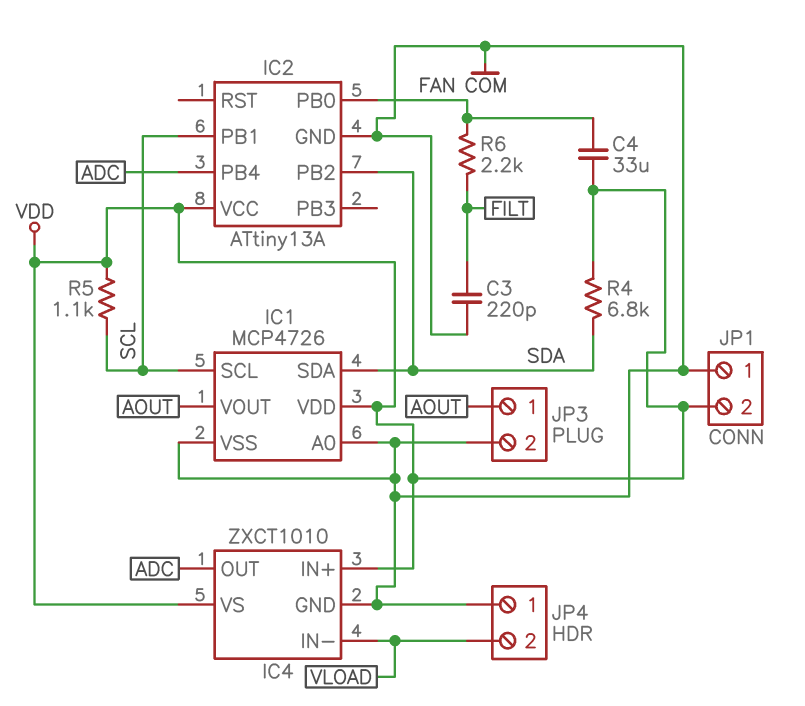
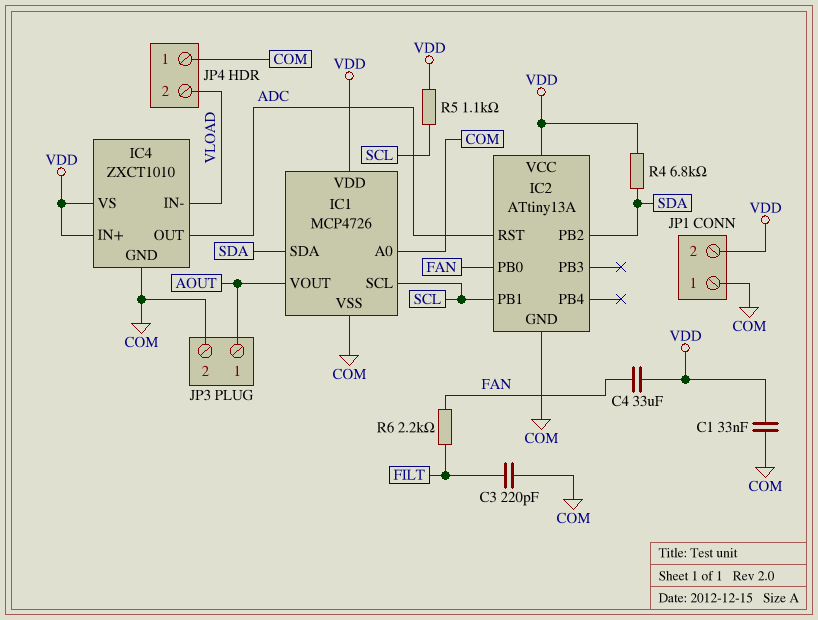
C1: none -> 33nF (COM, VDD)
IC2 pin PB4: ADC -> none
IC2 pin RST: none -> ADC

